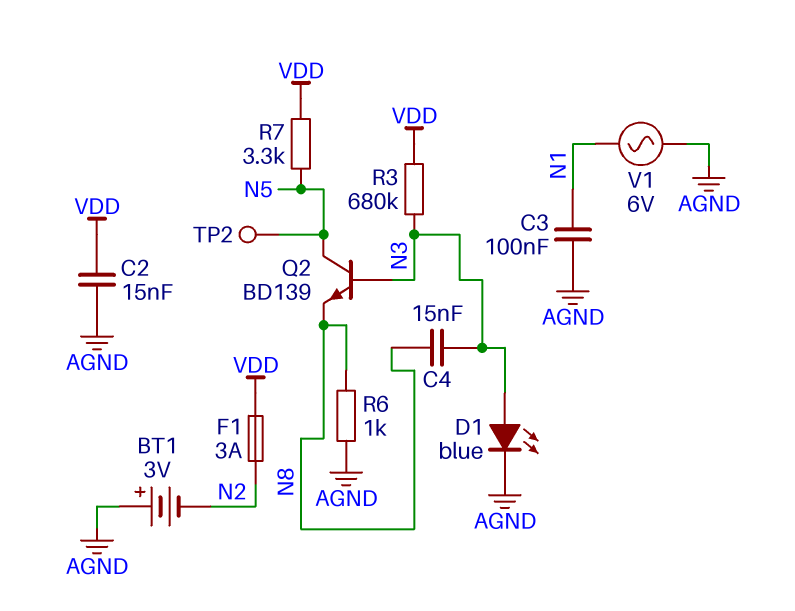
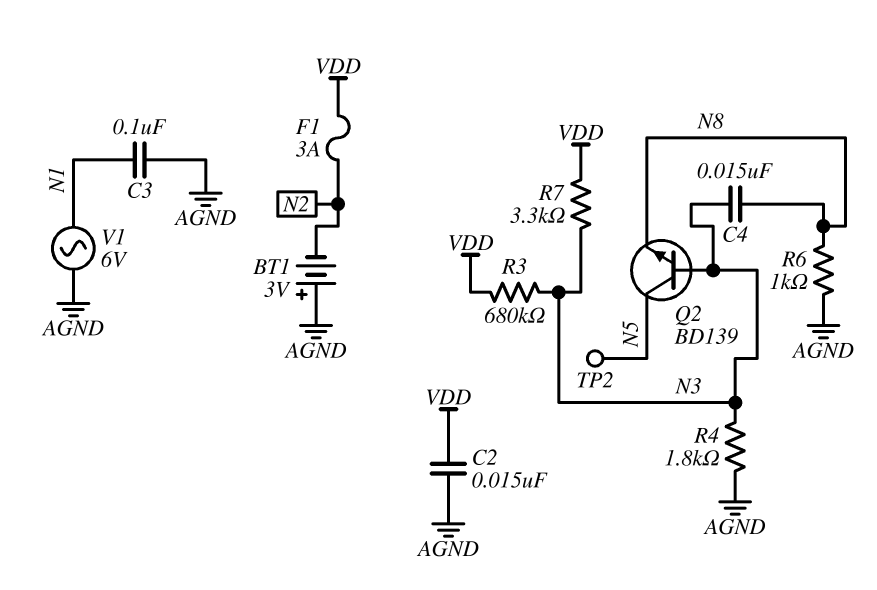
D1: LED blue (A N3, K AGND) -> none
R4: none -> 1.8k (AGND, N3)
R7: 3.3k (N5, VDD) -> 3.3k (N3, VDD)

